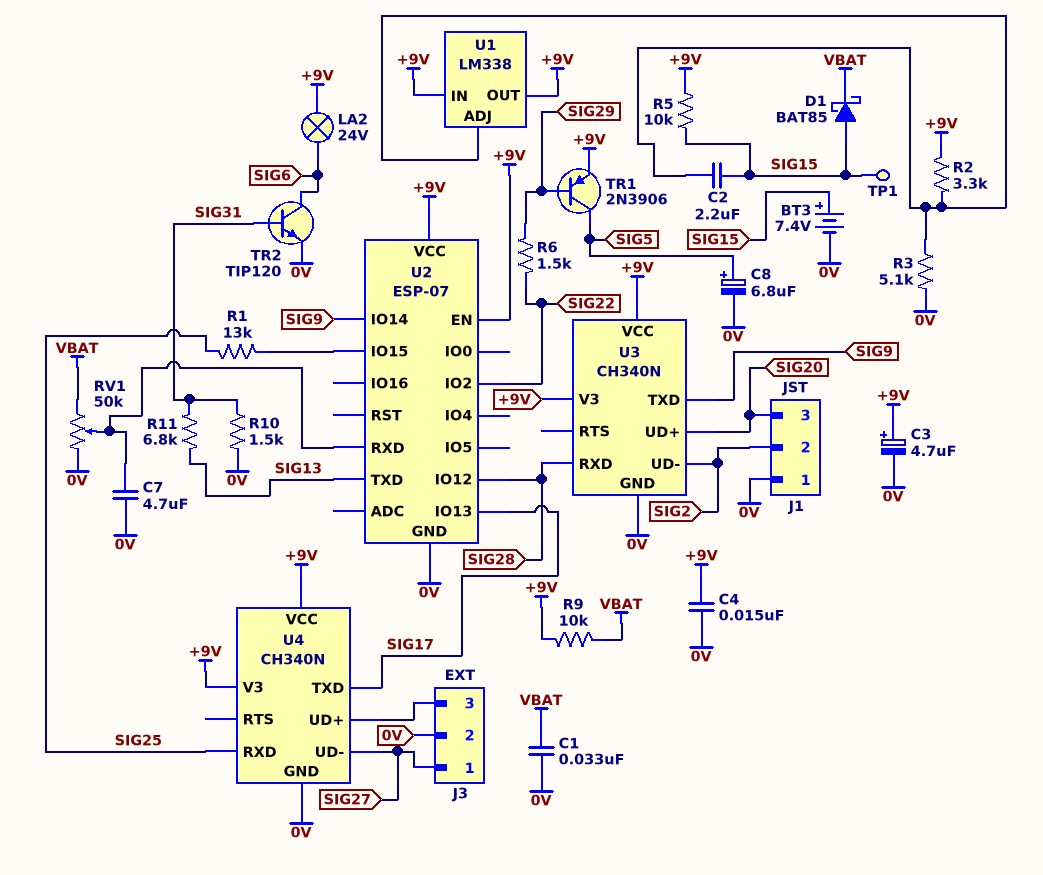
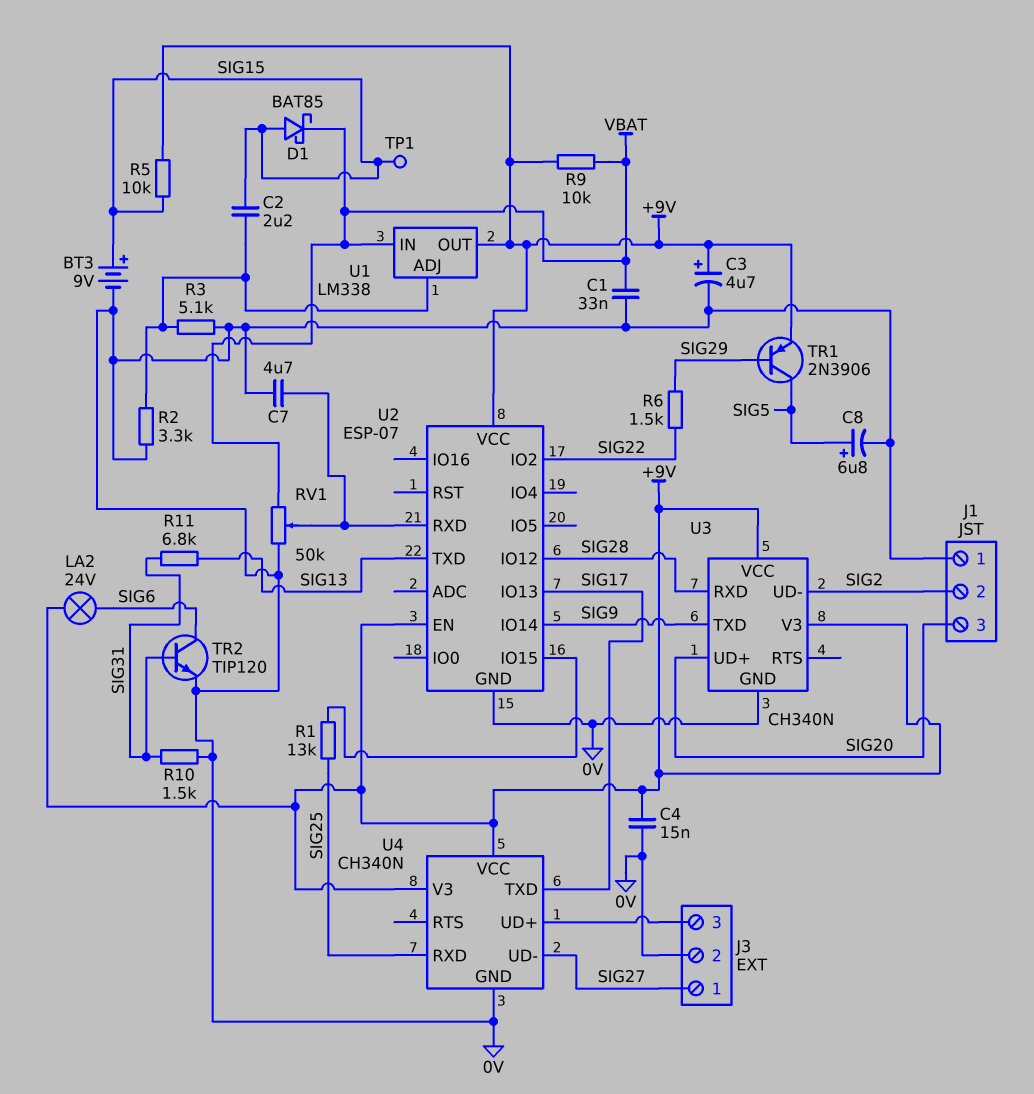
BT3: 7.4V (plus SIG15, minus 0V) -> 9V (plus SIG15, minus 0V)
R2: 3.3k (+9V, U1/ADJ) -> 3.3k (0V, U1/ADJ)
U1 pin IN: +9V -> VBAT

